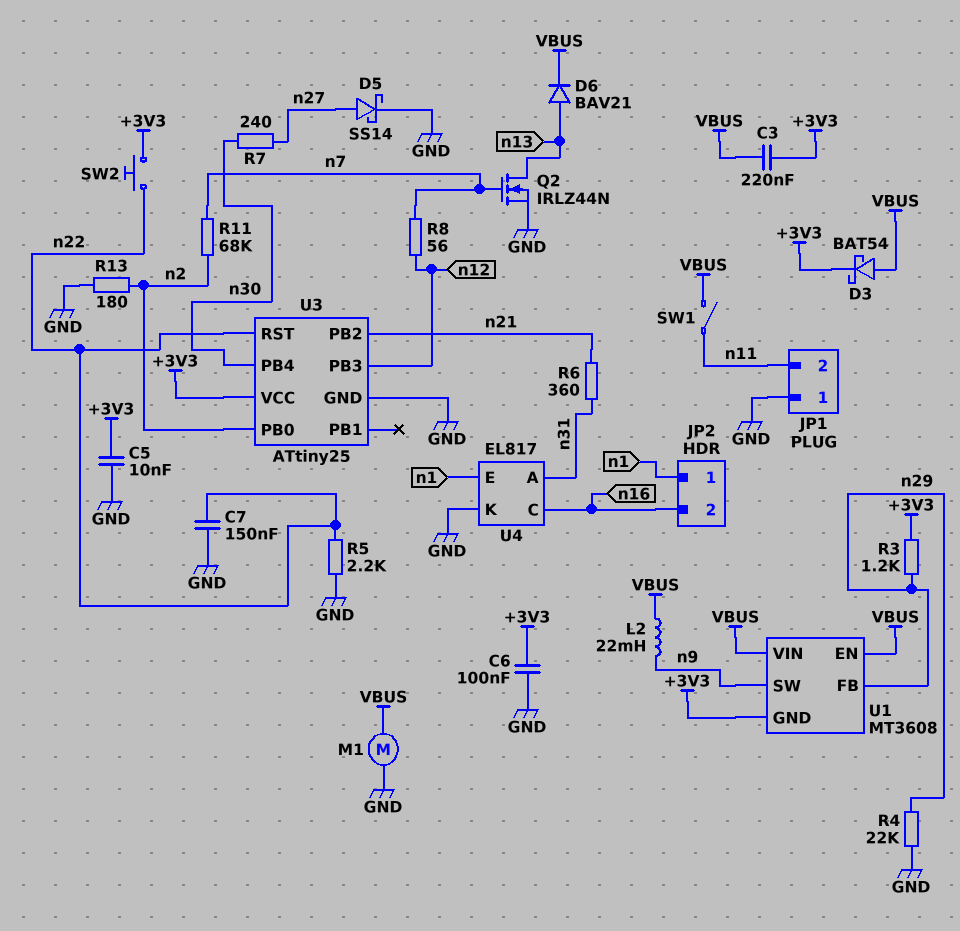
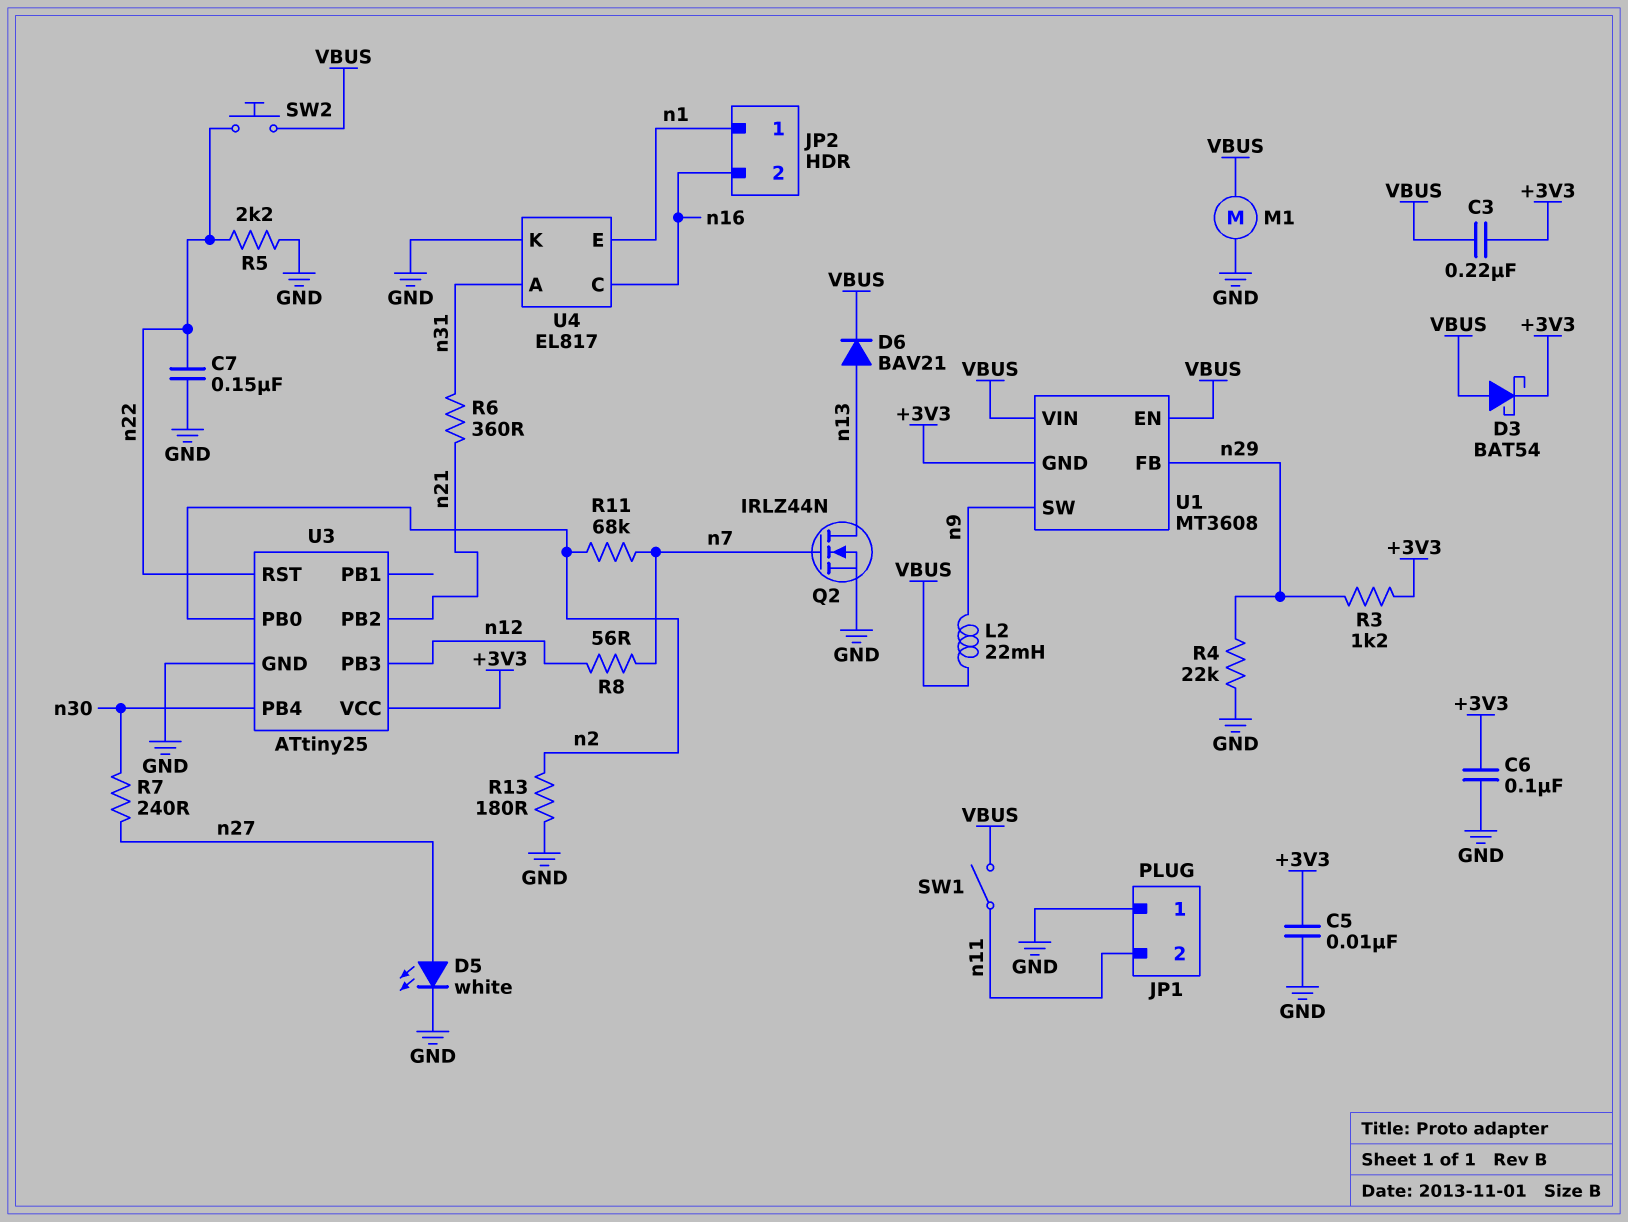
D5: schottky SS14 (A n27, K GND) -> LED white (A n27, K GND)
SW2: button (+3V3, n22) -> button (VBUS, n22)

